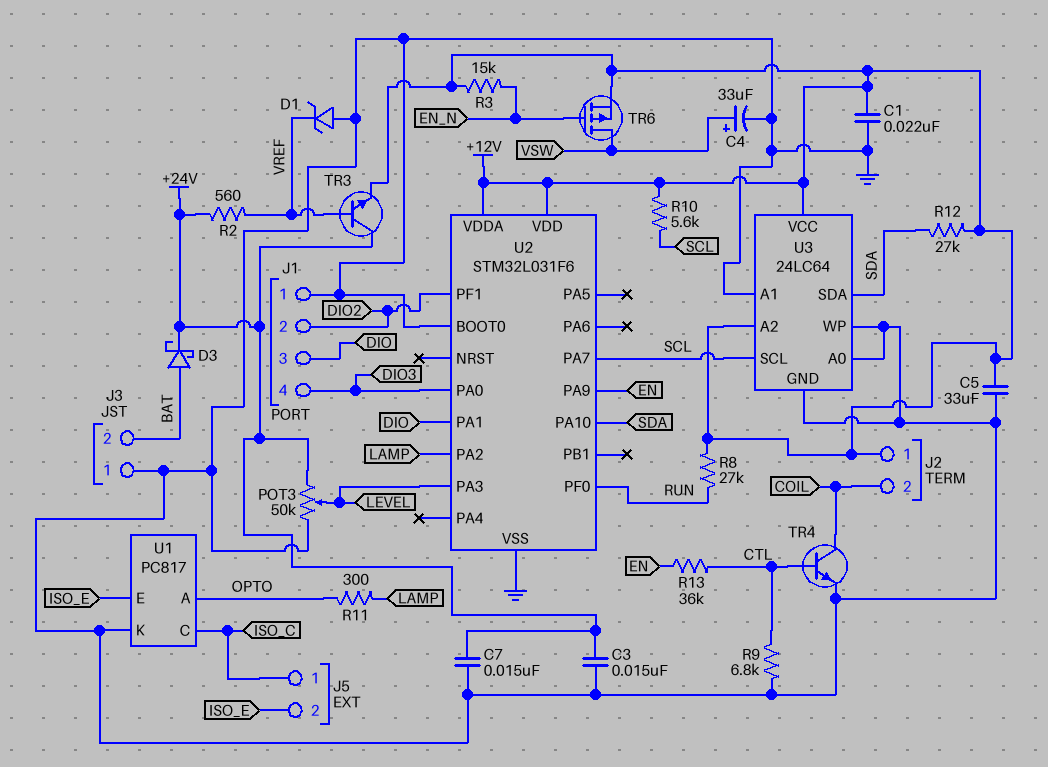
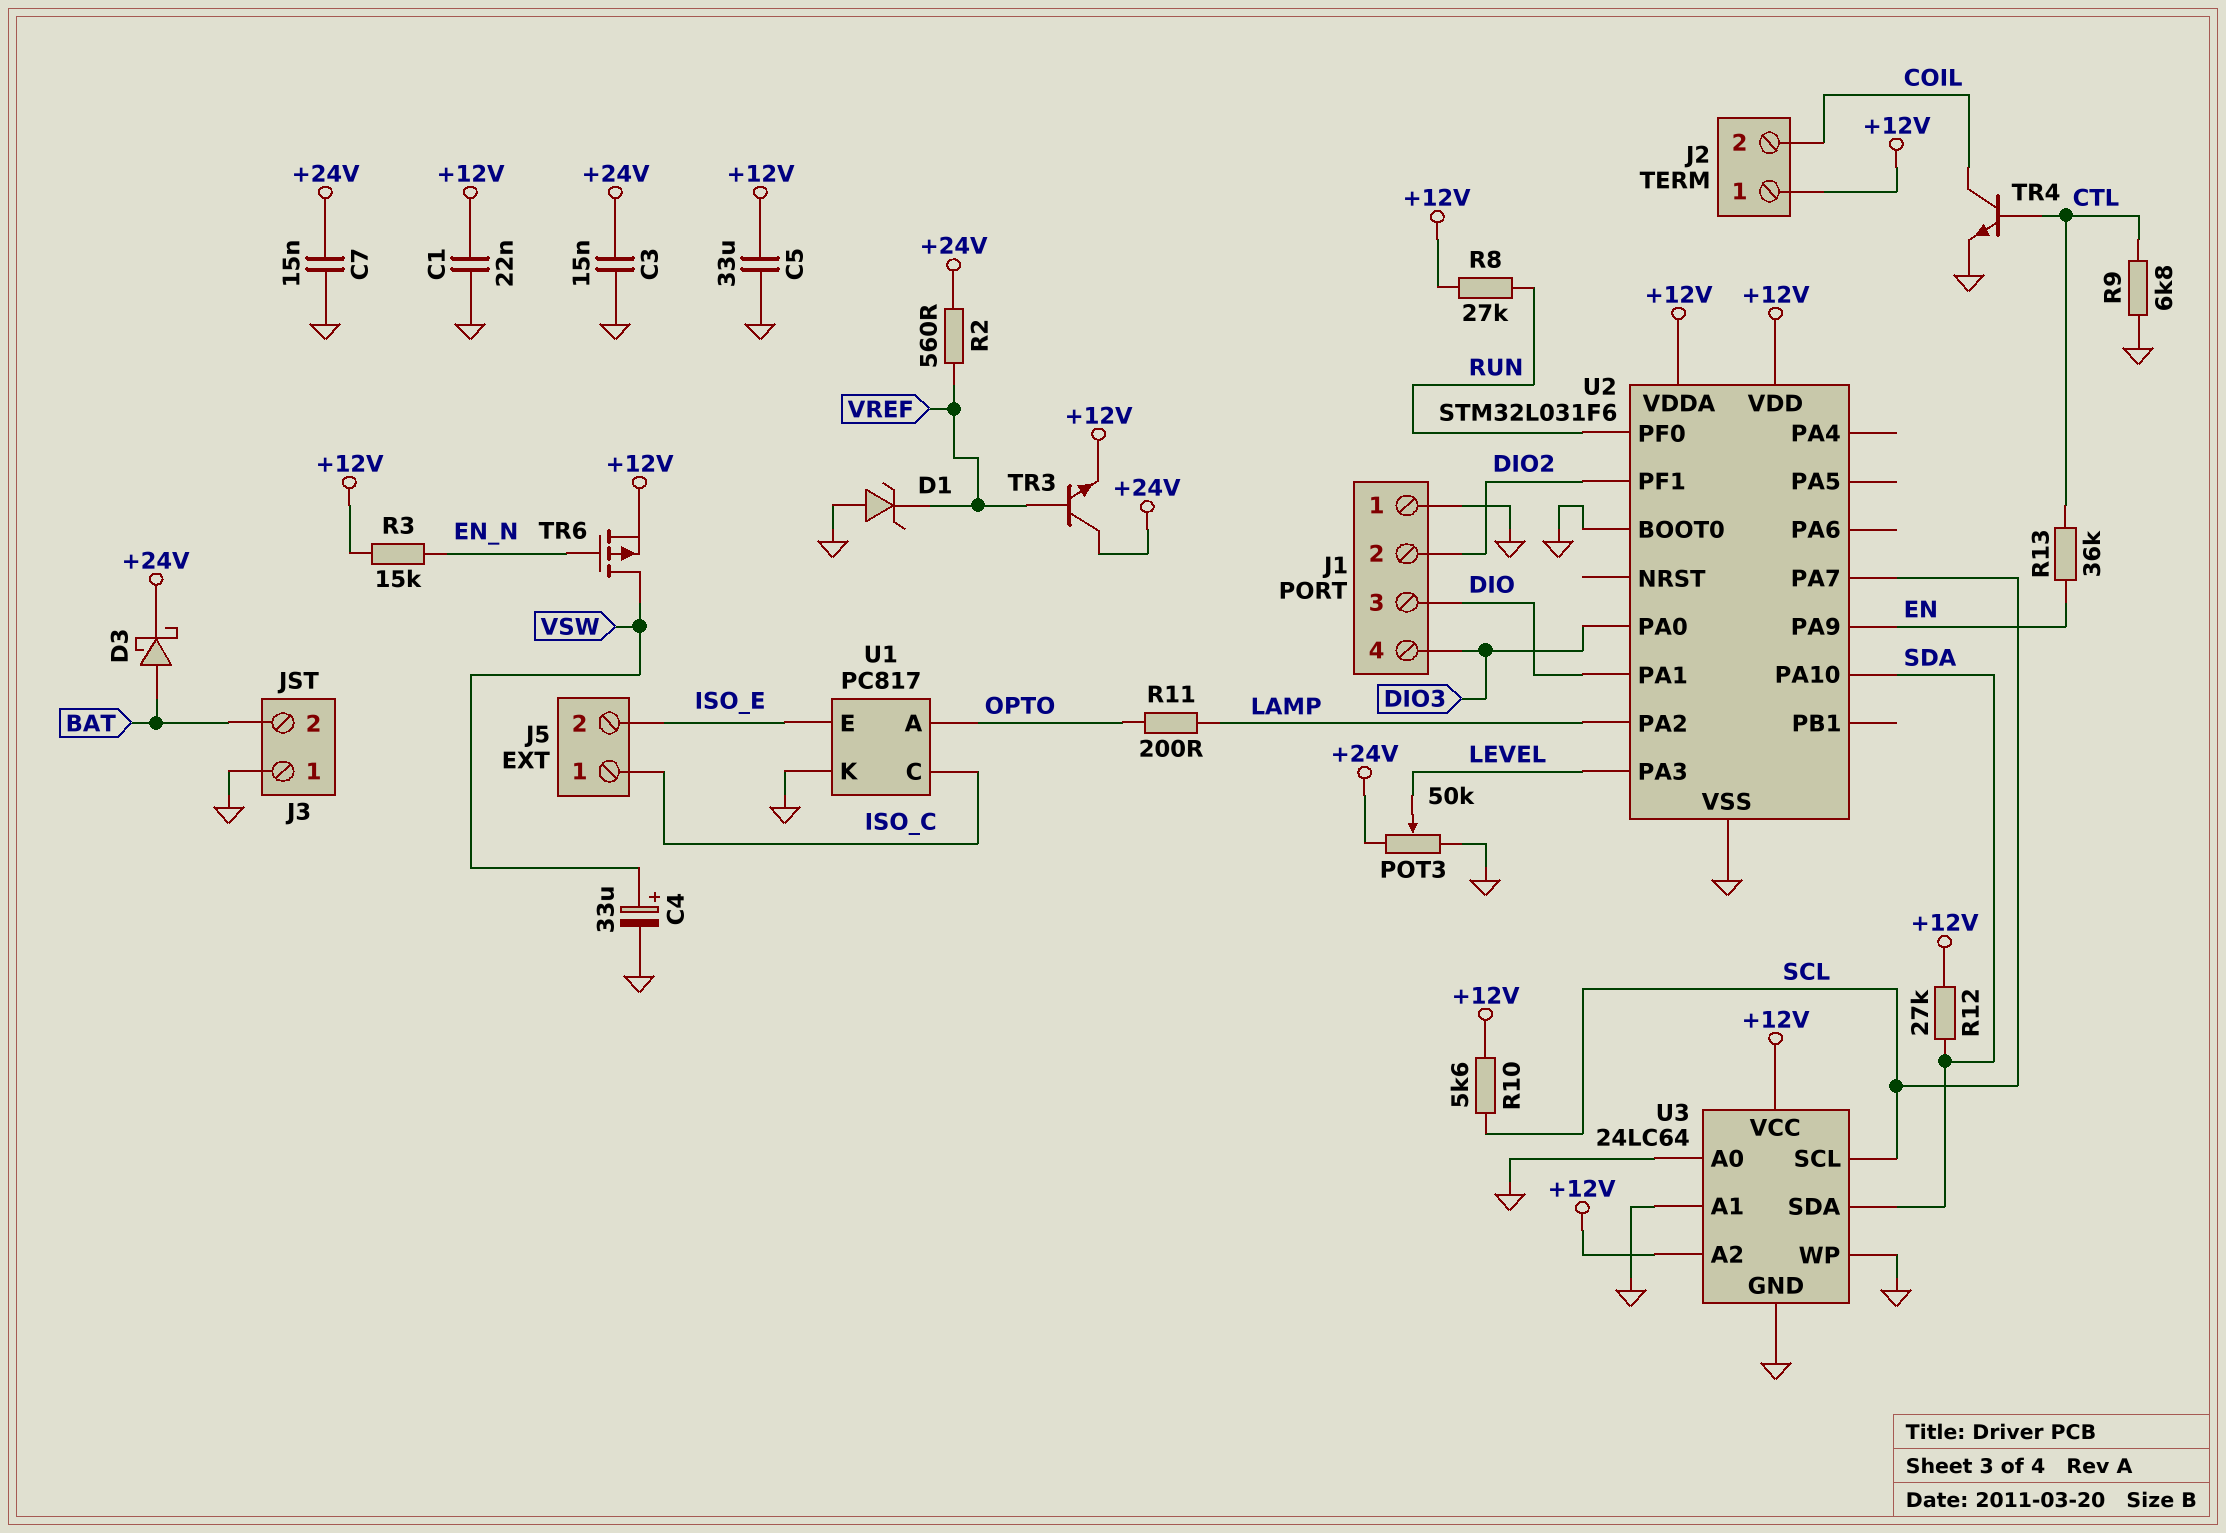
R11: 300 (LAMP, OPTO) -> 200 (LAMP, OPTO)

